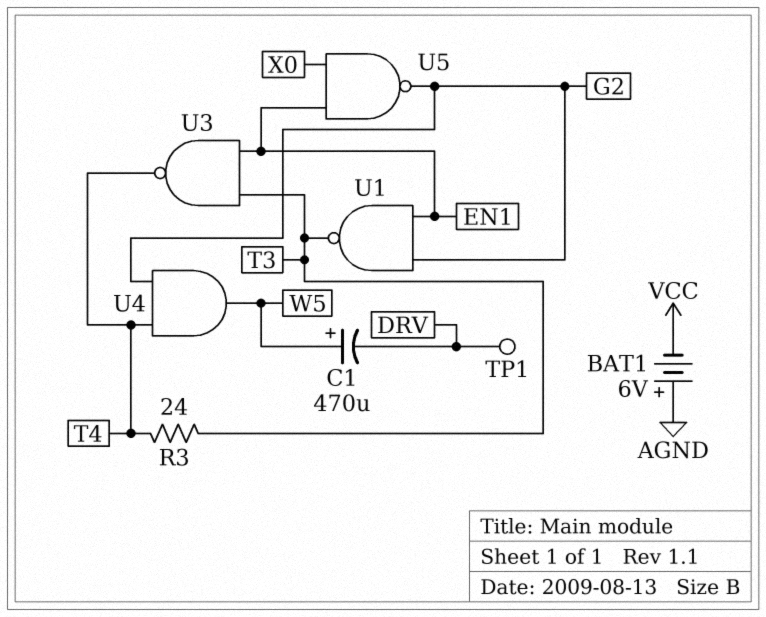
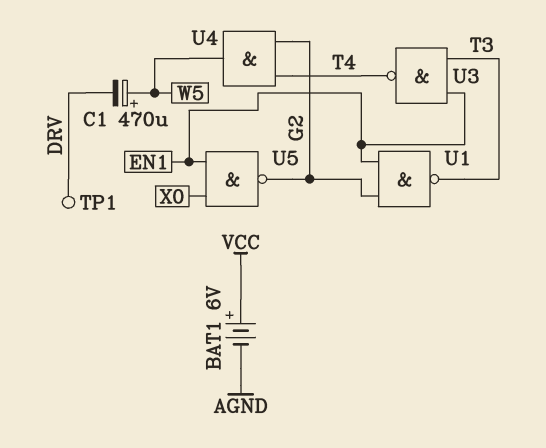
BAT1: 6V (plus AGND, minus VCC) -> 6V (plus VCC, minus AGND)
R3: 24 (T3, T4) -> none

